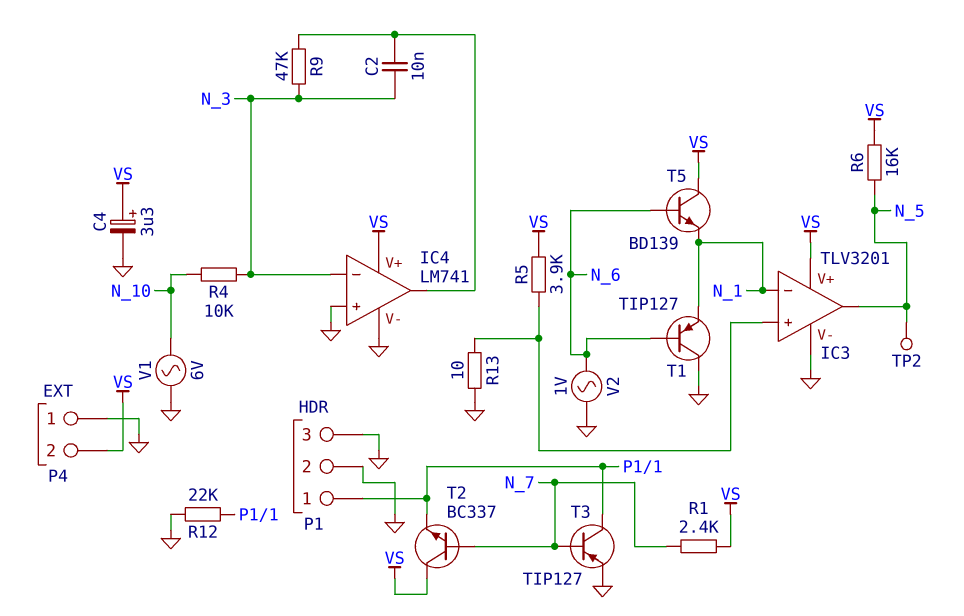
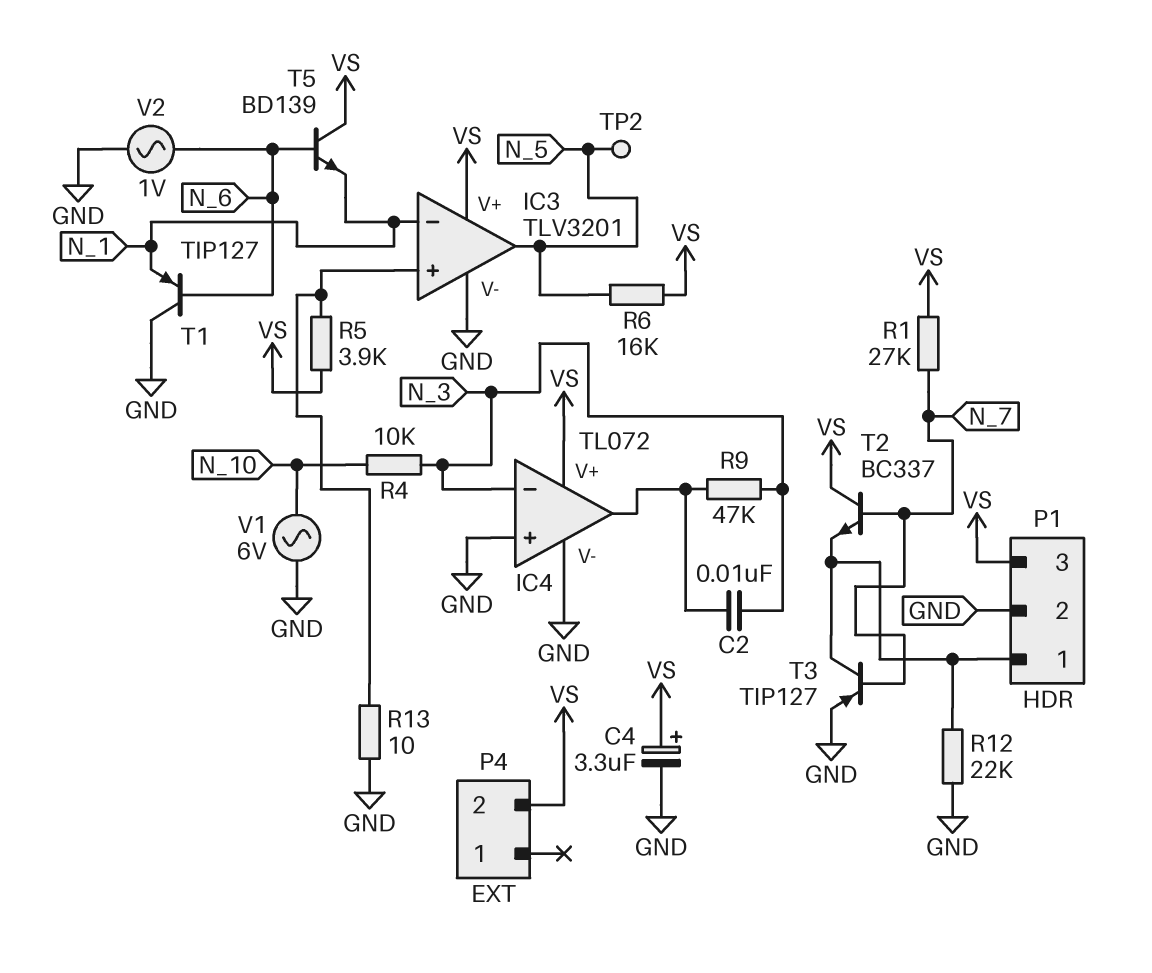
IC4: LM741 -> TL072
P1 pin 3: GND -> VS
P4 pin 1: GND -> none
R1: 2.4k (N_7, VS) -> 27k (N_7, VS)

